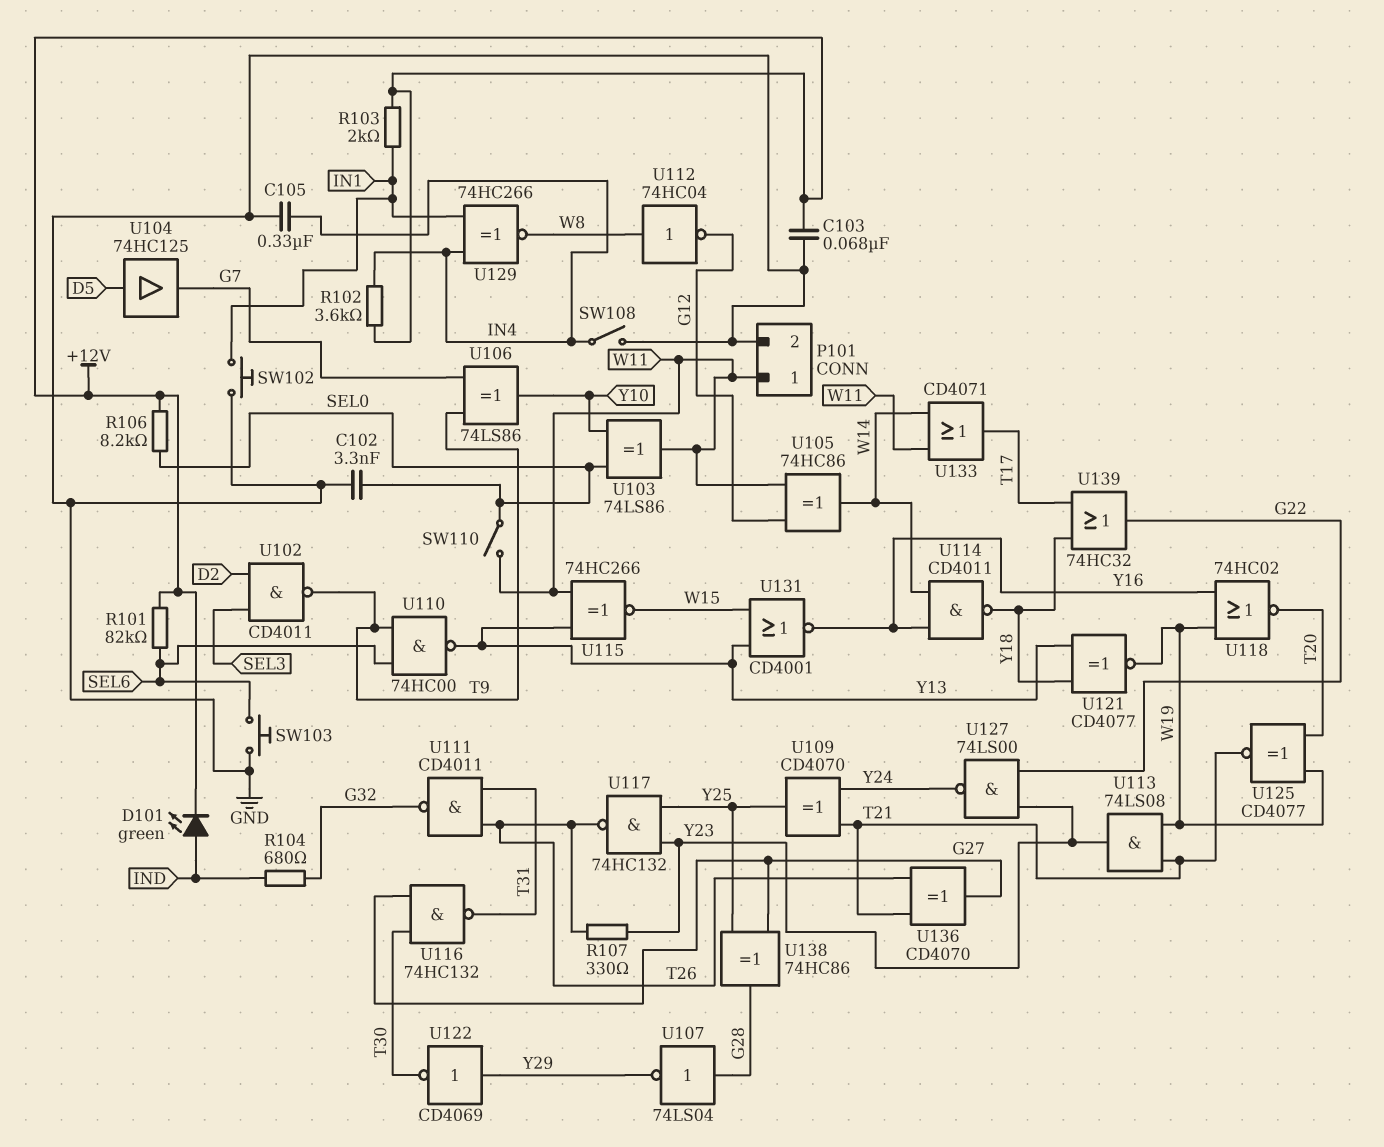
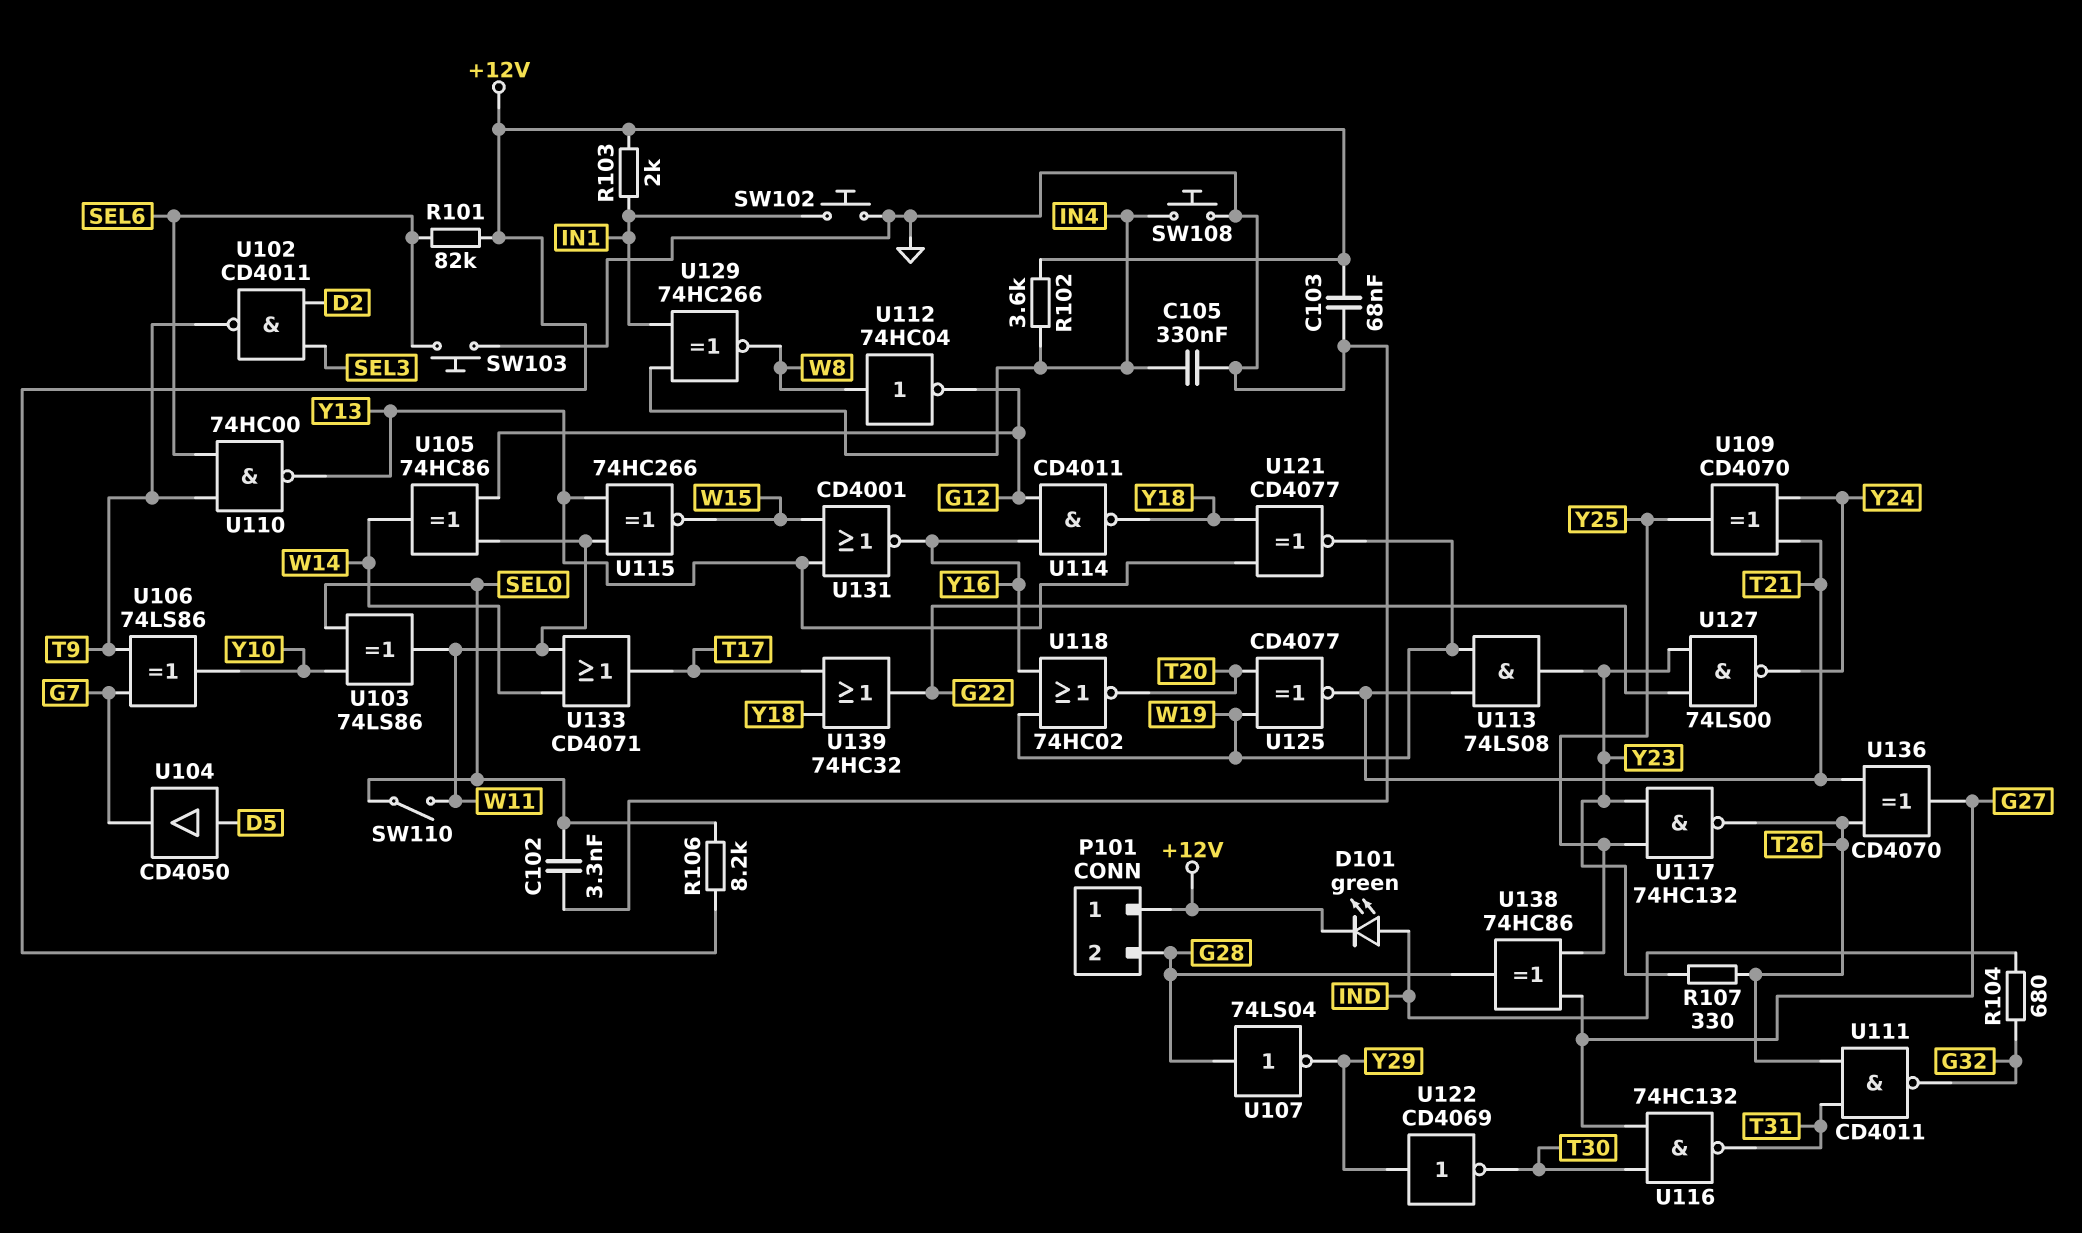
P101 pin 1: W11 -> +12V
P101 pin 2: GND -> G28
SW108: switch (GND, IN4) -> button (GND, IN4)
U104: buffer 74HC125 (in D5, out G7) -> buffer CD4050 (in D5, out G7)
U114: NAND CD4011 (in W14, in Y16, out Y18) -> NAND CD4011 (in G12, in Y16, out Y18)

